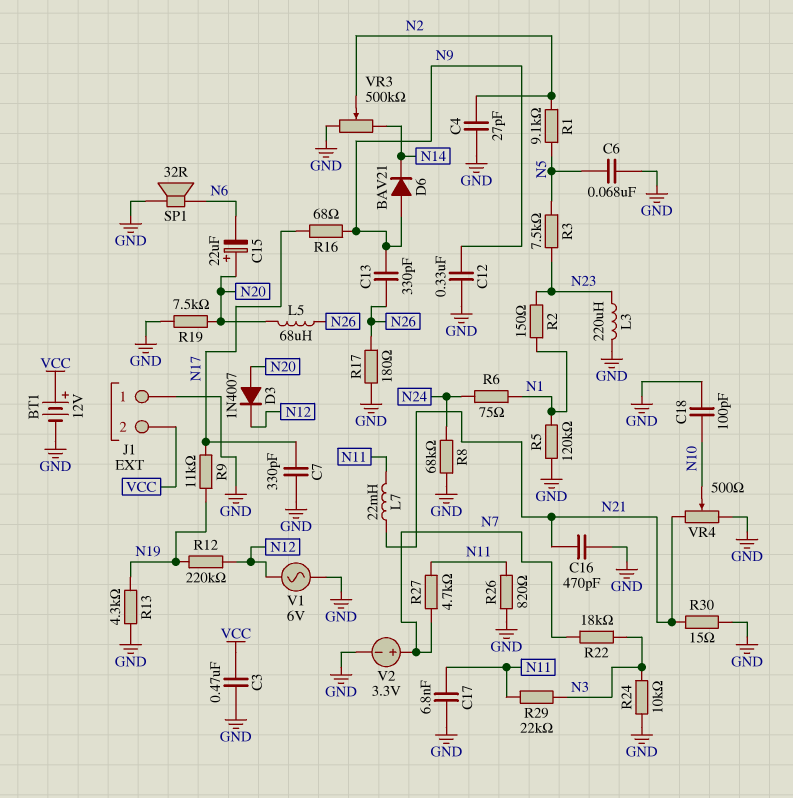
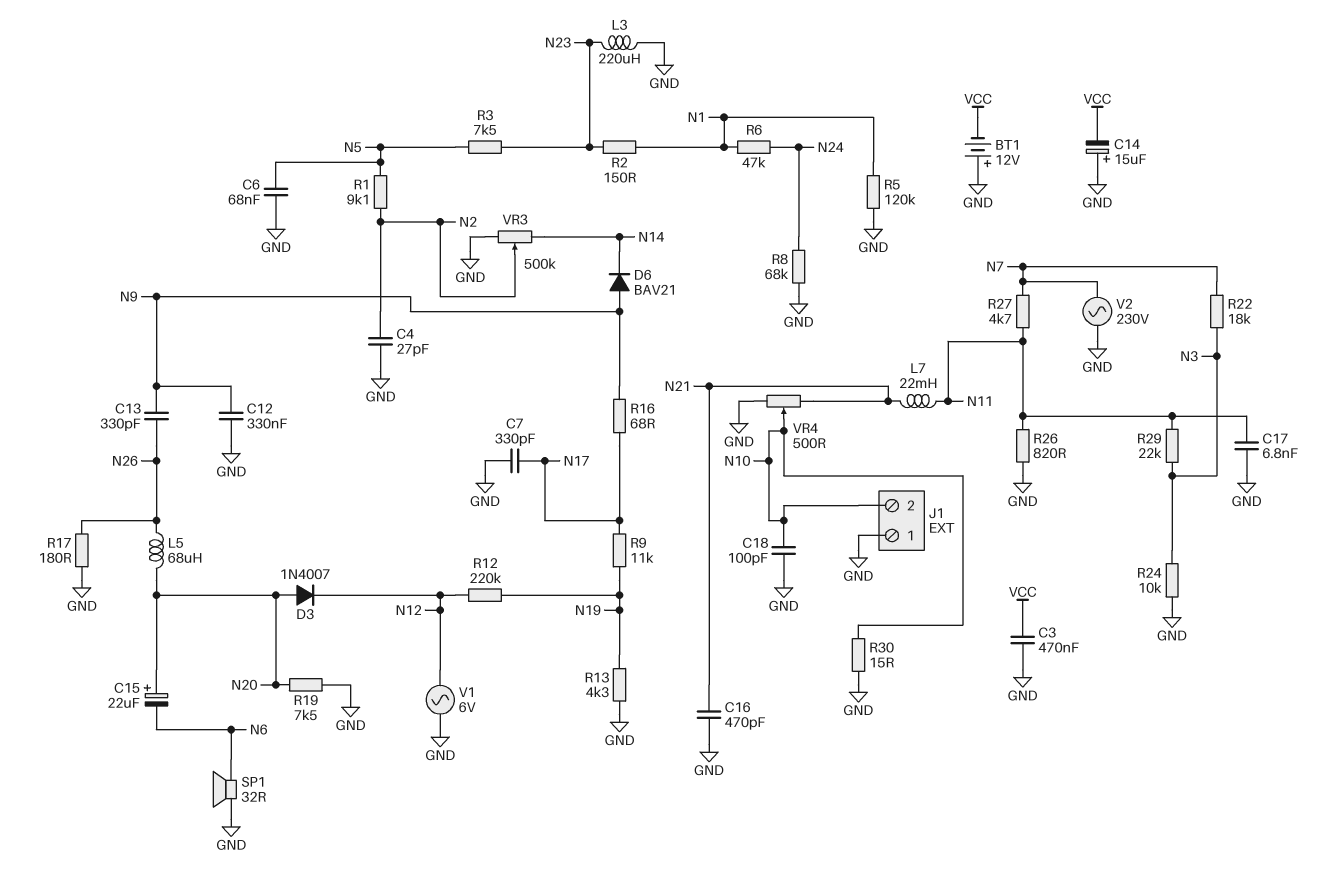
BT1: 12V (plus VCC, minus GND) -> 12V (plus GND, minus VCC)
C14: none -> 15uF (plus GND, minus VCC)
J1 pin 2: VCC -> N10
R6: 75 (N1, N24) -> 47k (N1, N24)
R30: 15 (GND, N21) -> 15 (GND, N10)
V2: 3.3V (plus N7, minus GND) -> AC 230V (GND, N7)

